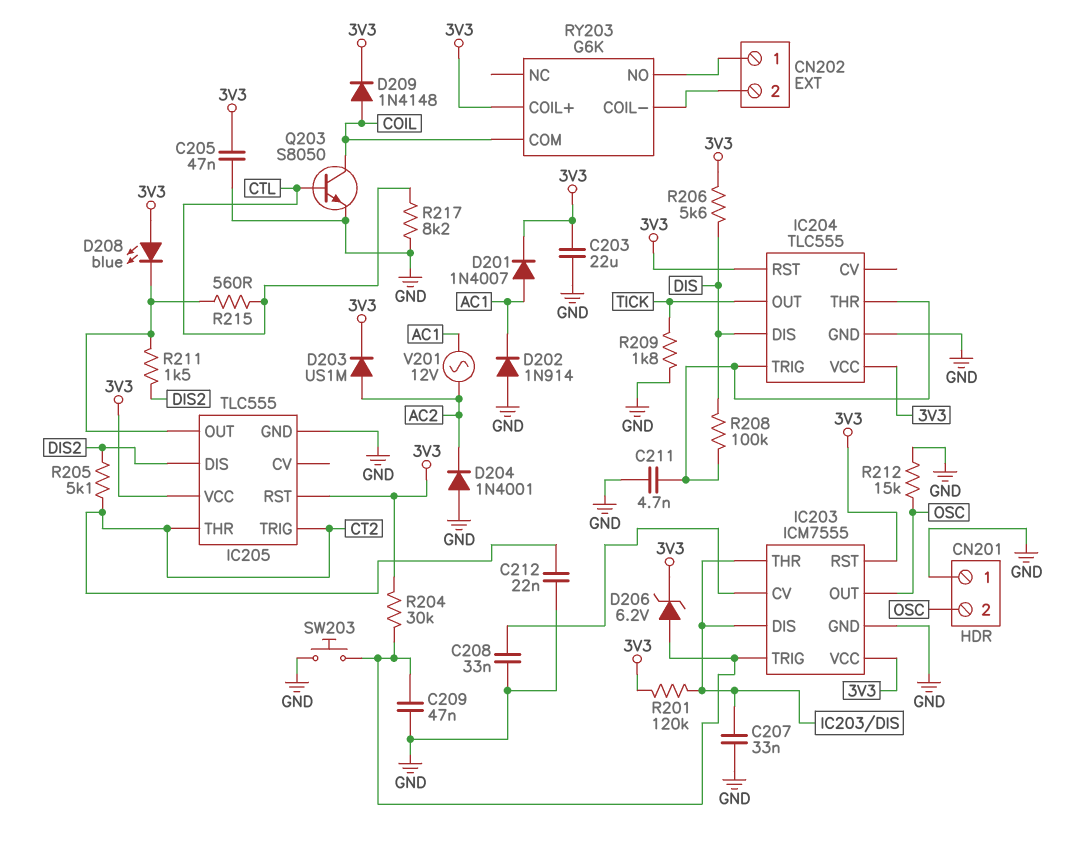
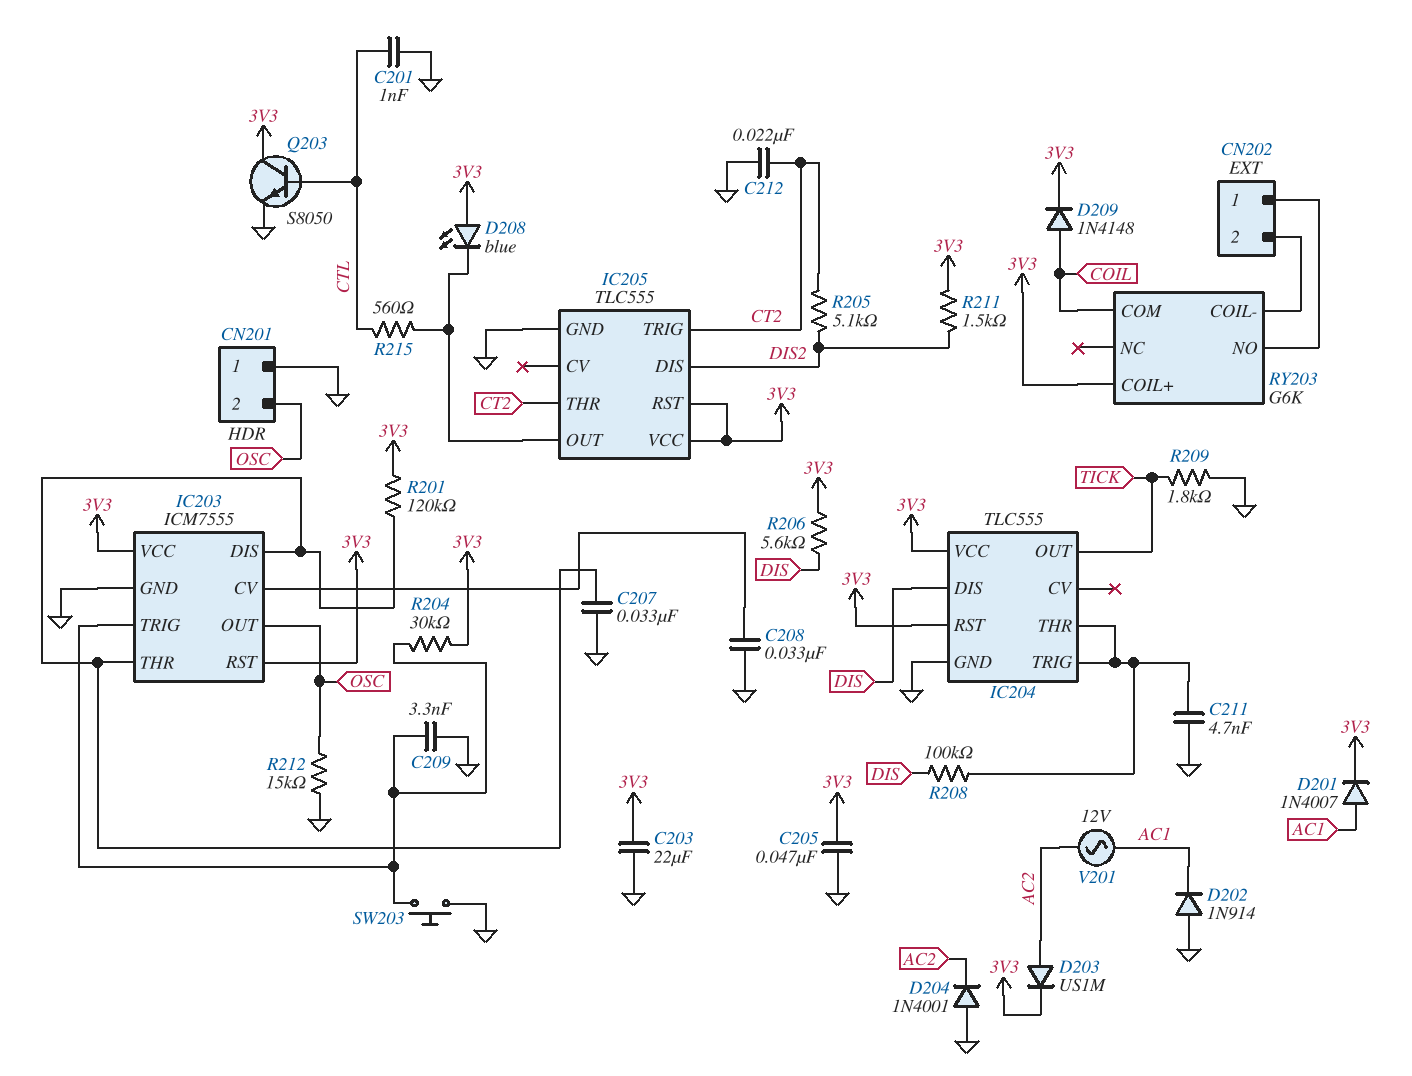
C201: none -> 1nF (CTL, GND)
C209: 47nF (GND, IC203/TRIG) -> 3.3nF (GND, IC203/TRIG)
D206: zener 6.2V (A IC203/TRIG, K 3V3) -> none
Q203: NPN S8050 (B CTL, C COIL, E GND) -> NPN S8050 (B CTL, C 3V3, E GND)
R211: 1.5k (DIS2, IC205/OUT) -> 1.5k (3V3, DIS2)
R217: 8.2k (CTL, GND) -> none

